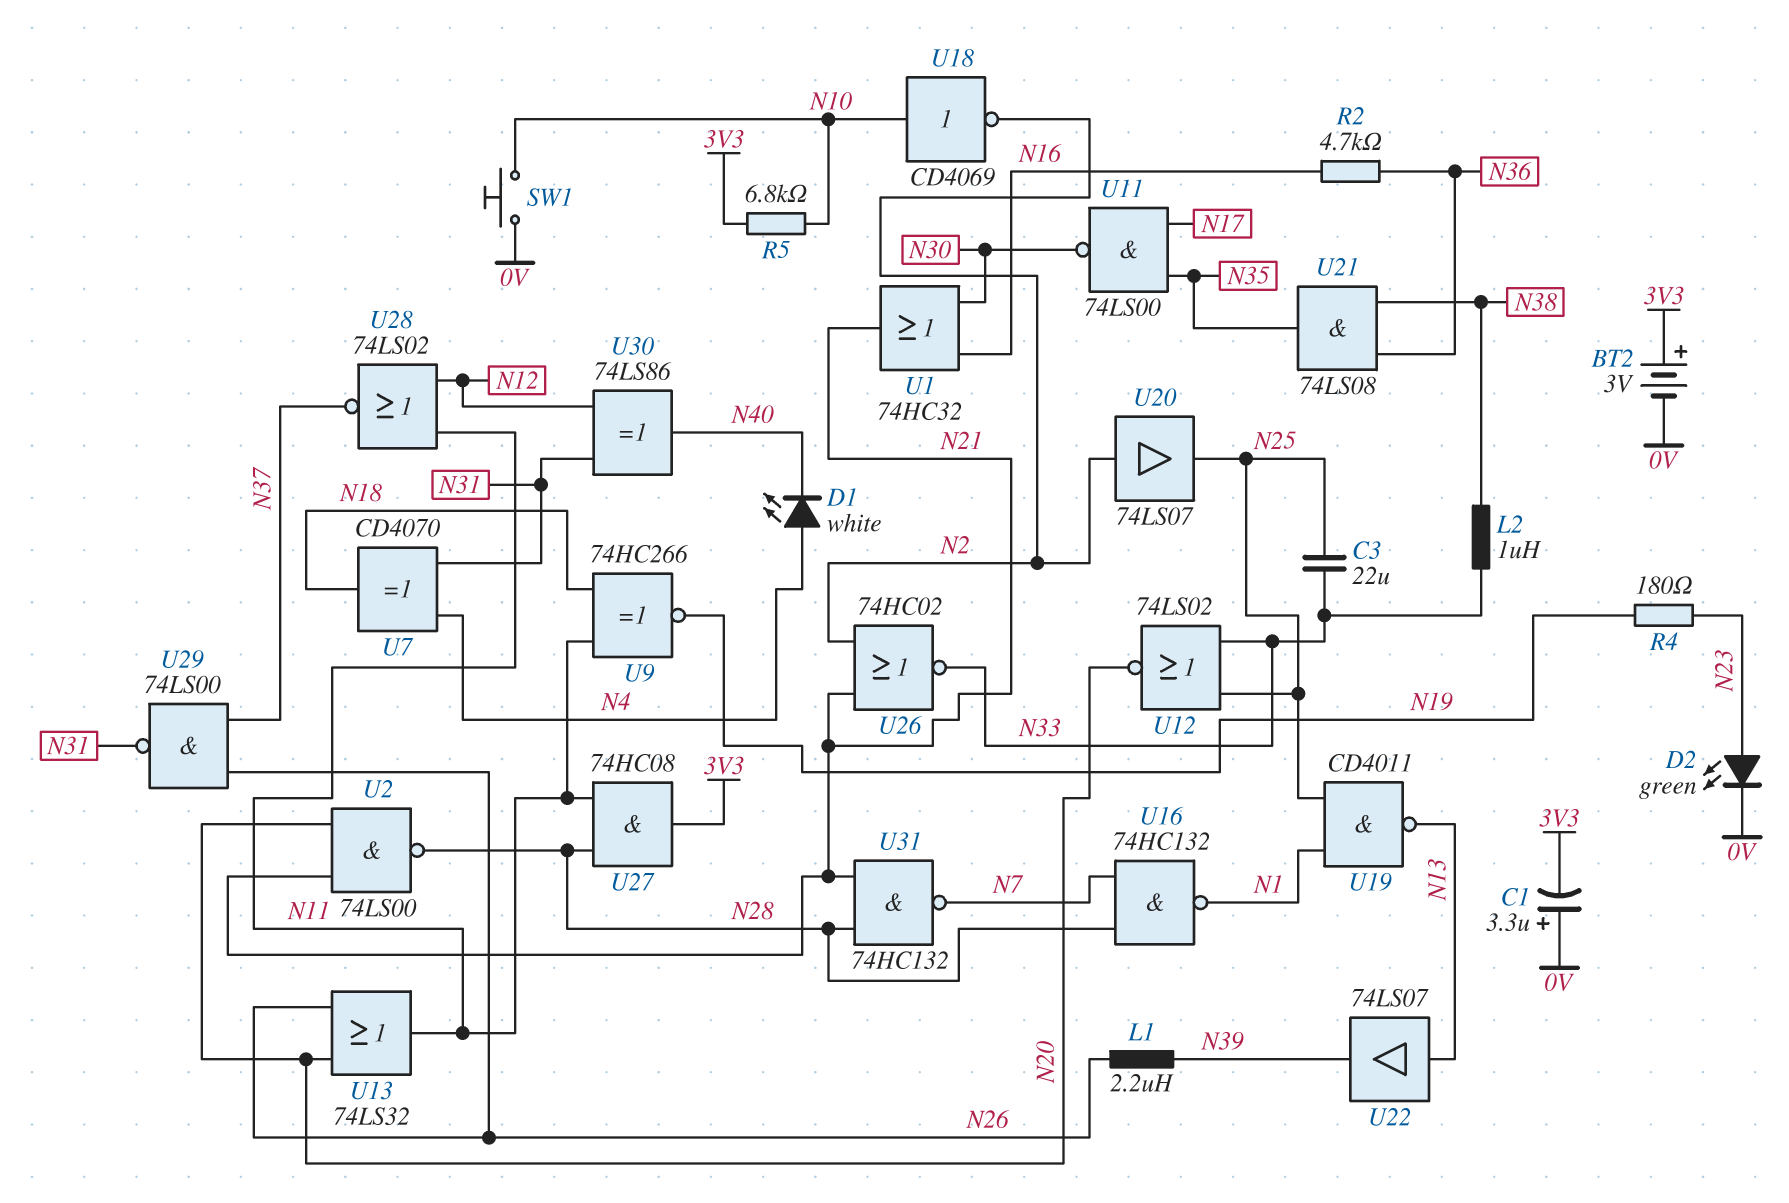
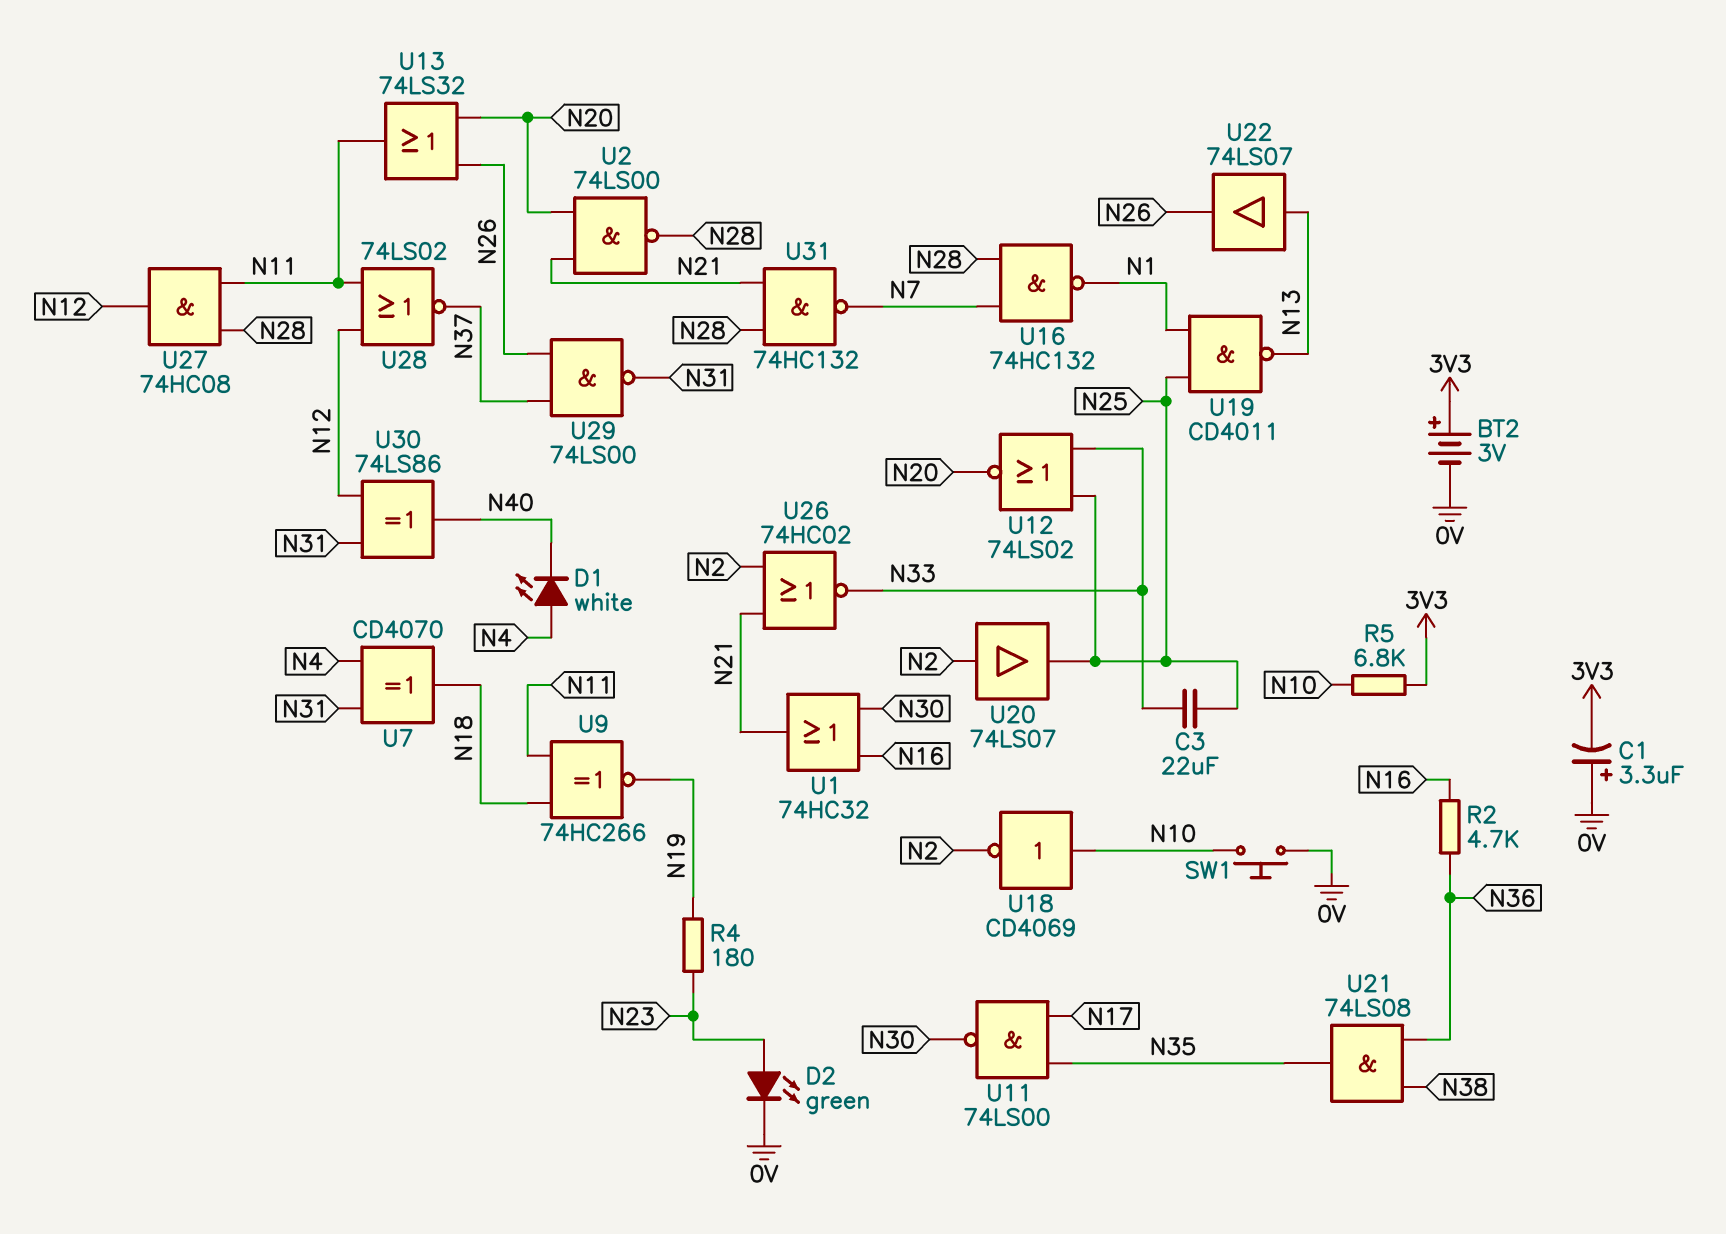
L1: 2.2uH (N26, N39) -> none
L2: 1uH (N33, N38) -> none
U22: buffer 74LS07 (in N13, out N39) -> buffer 74LS07 (in N13, out N26)
U27: AND 74HC08 (in N11, in N28, out 3V3) -> AND 74HC08 (in N11, in N28, out N12)

